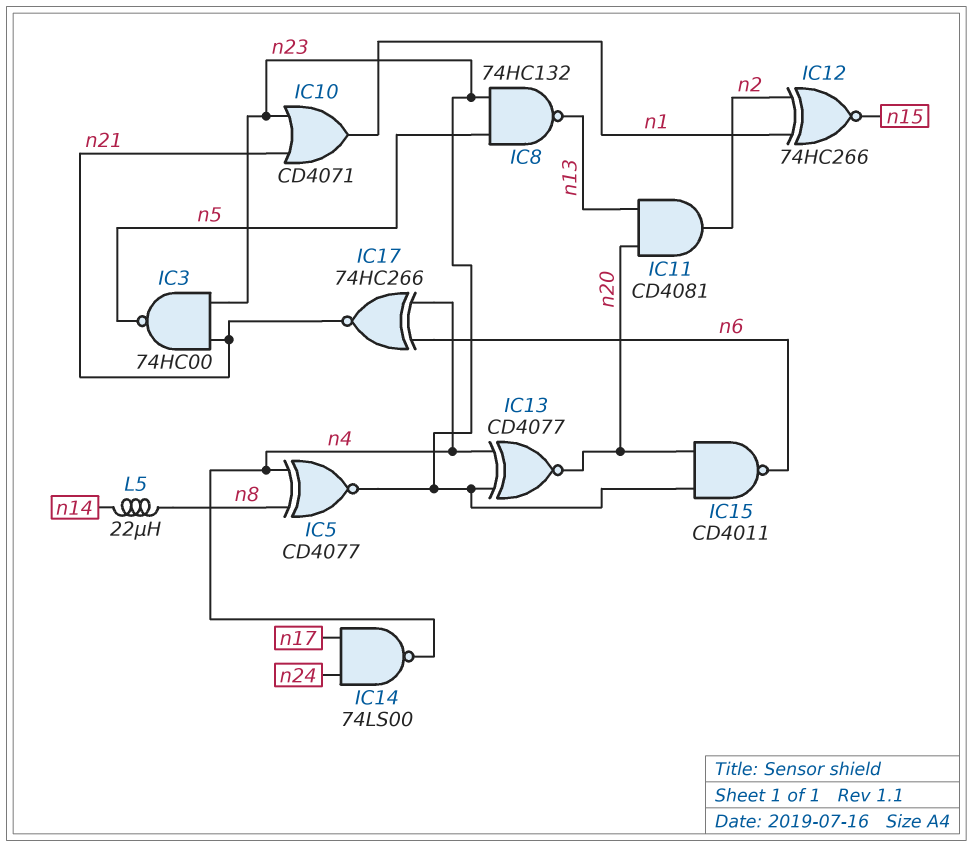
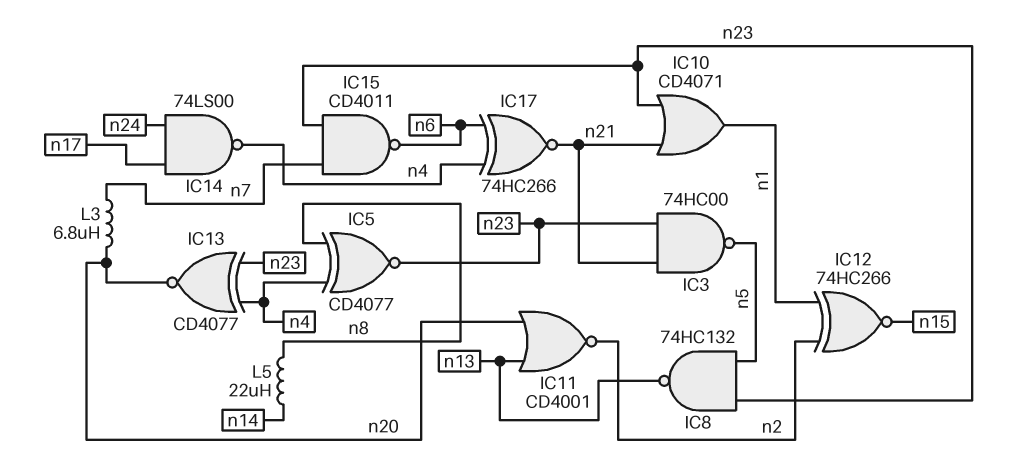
IC11: AND CD4081 (in n13, in n20, out n2) -> NOR CD4001 (in n13, in n20, out n2)
IC15: NAND CD4011 (in n20, in n23, out n6) -> NAND CD4011 (in n7, in n23, out n6)
L3: none -> 6.8uH (n7, n20)

